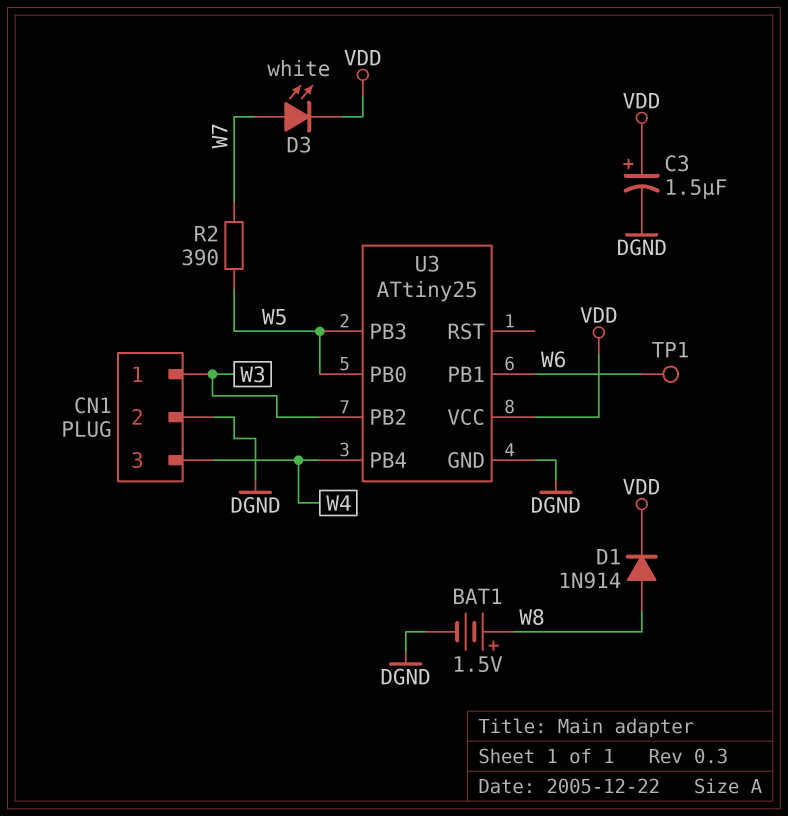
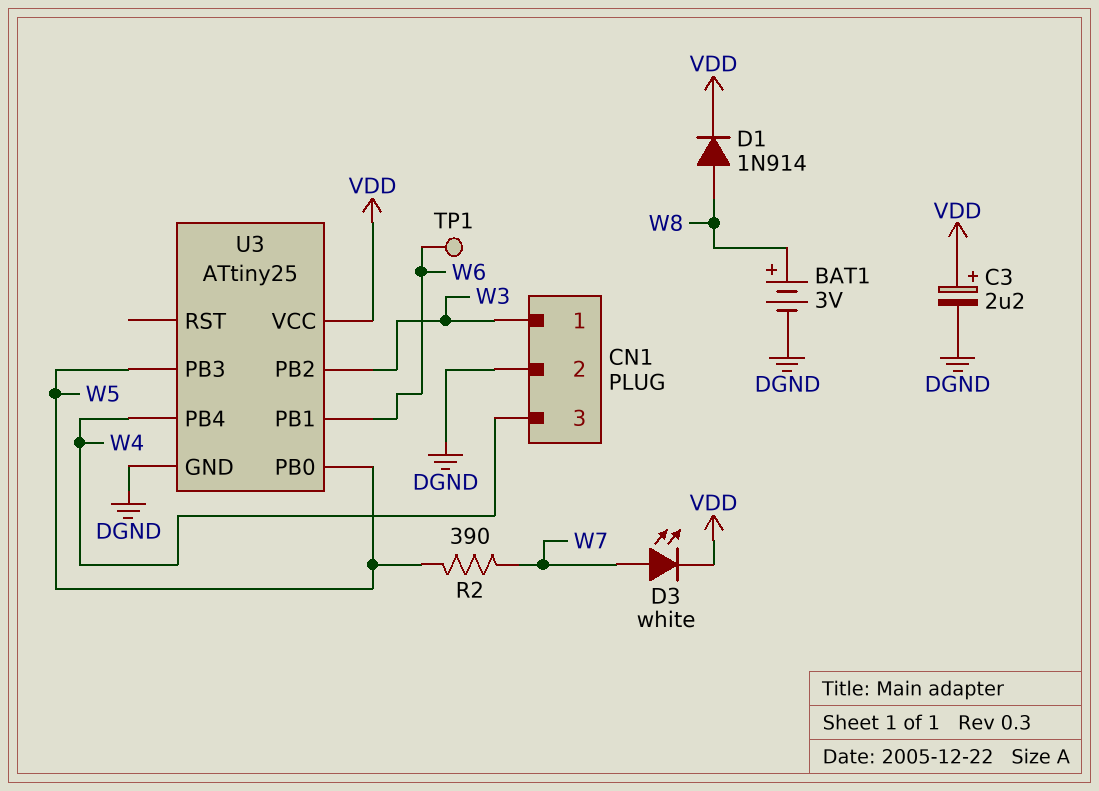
BAT1: 1.5V (plus W8, minus DGND) -> 3V (plus W8, minus DGND)
C3: 1.5uF (plus VDD, minus DGND) -> 2.2uF (plus VDD, minus DGND)

